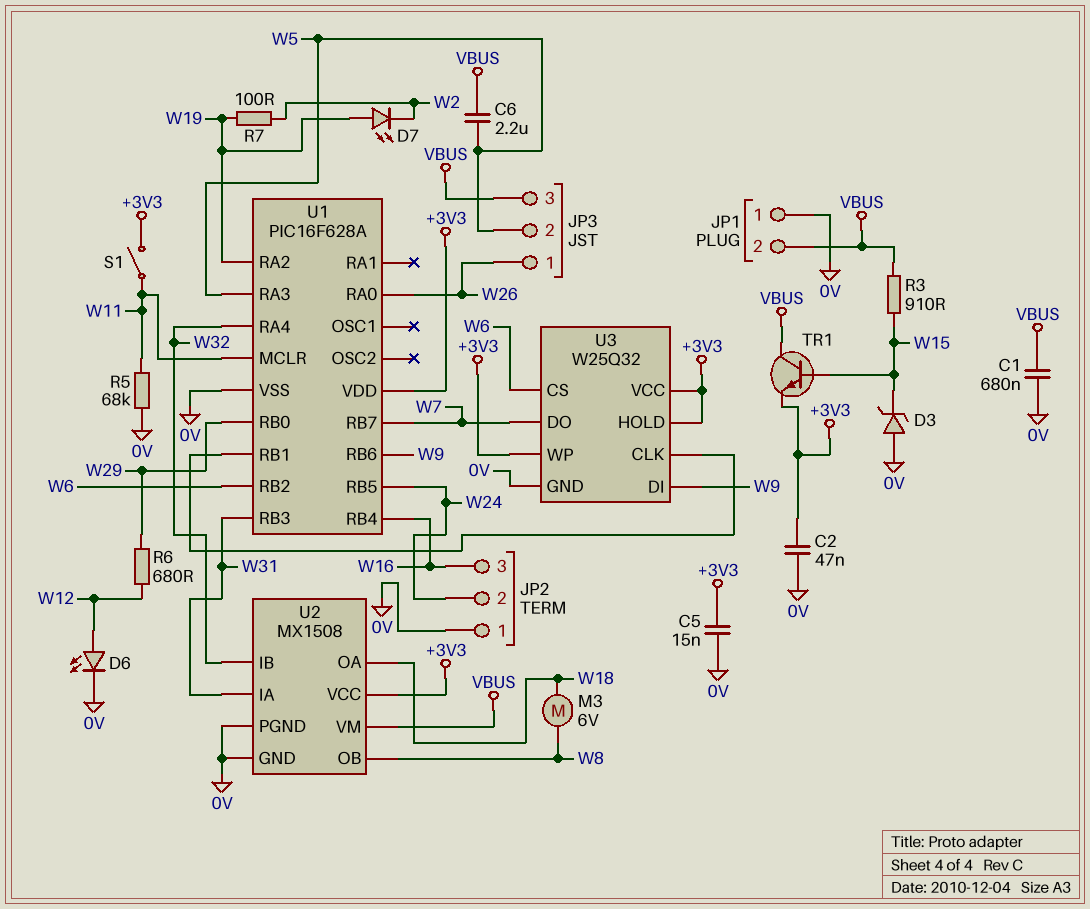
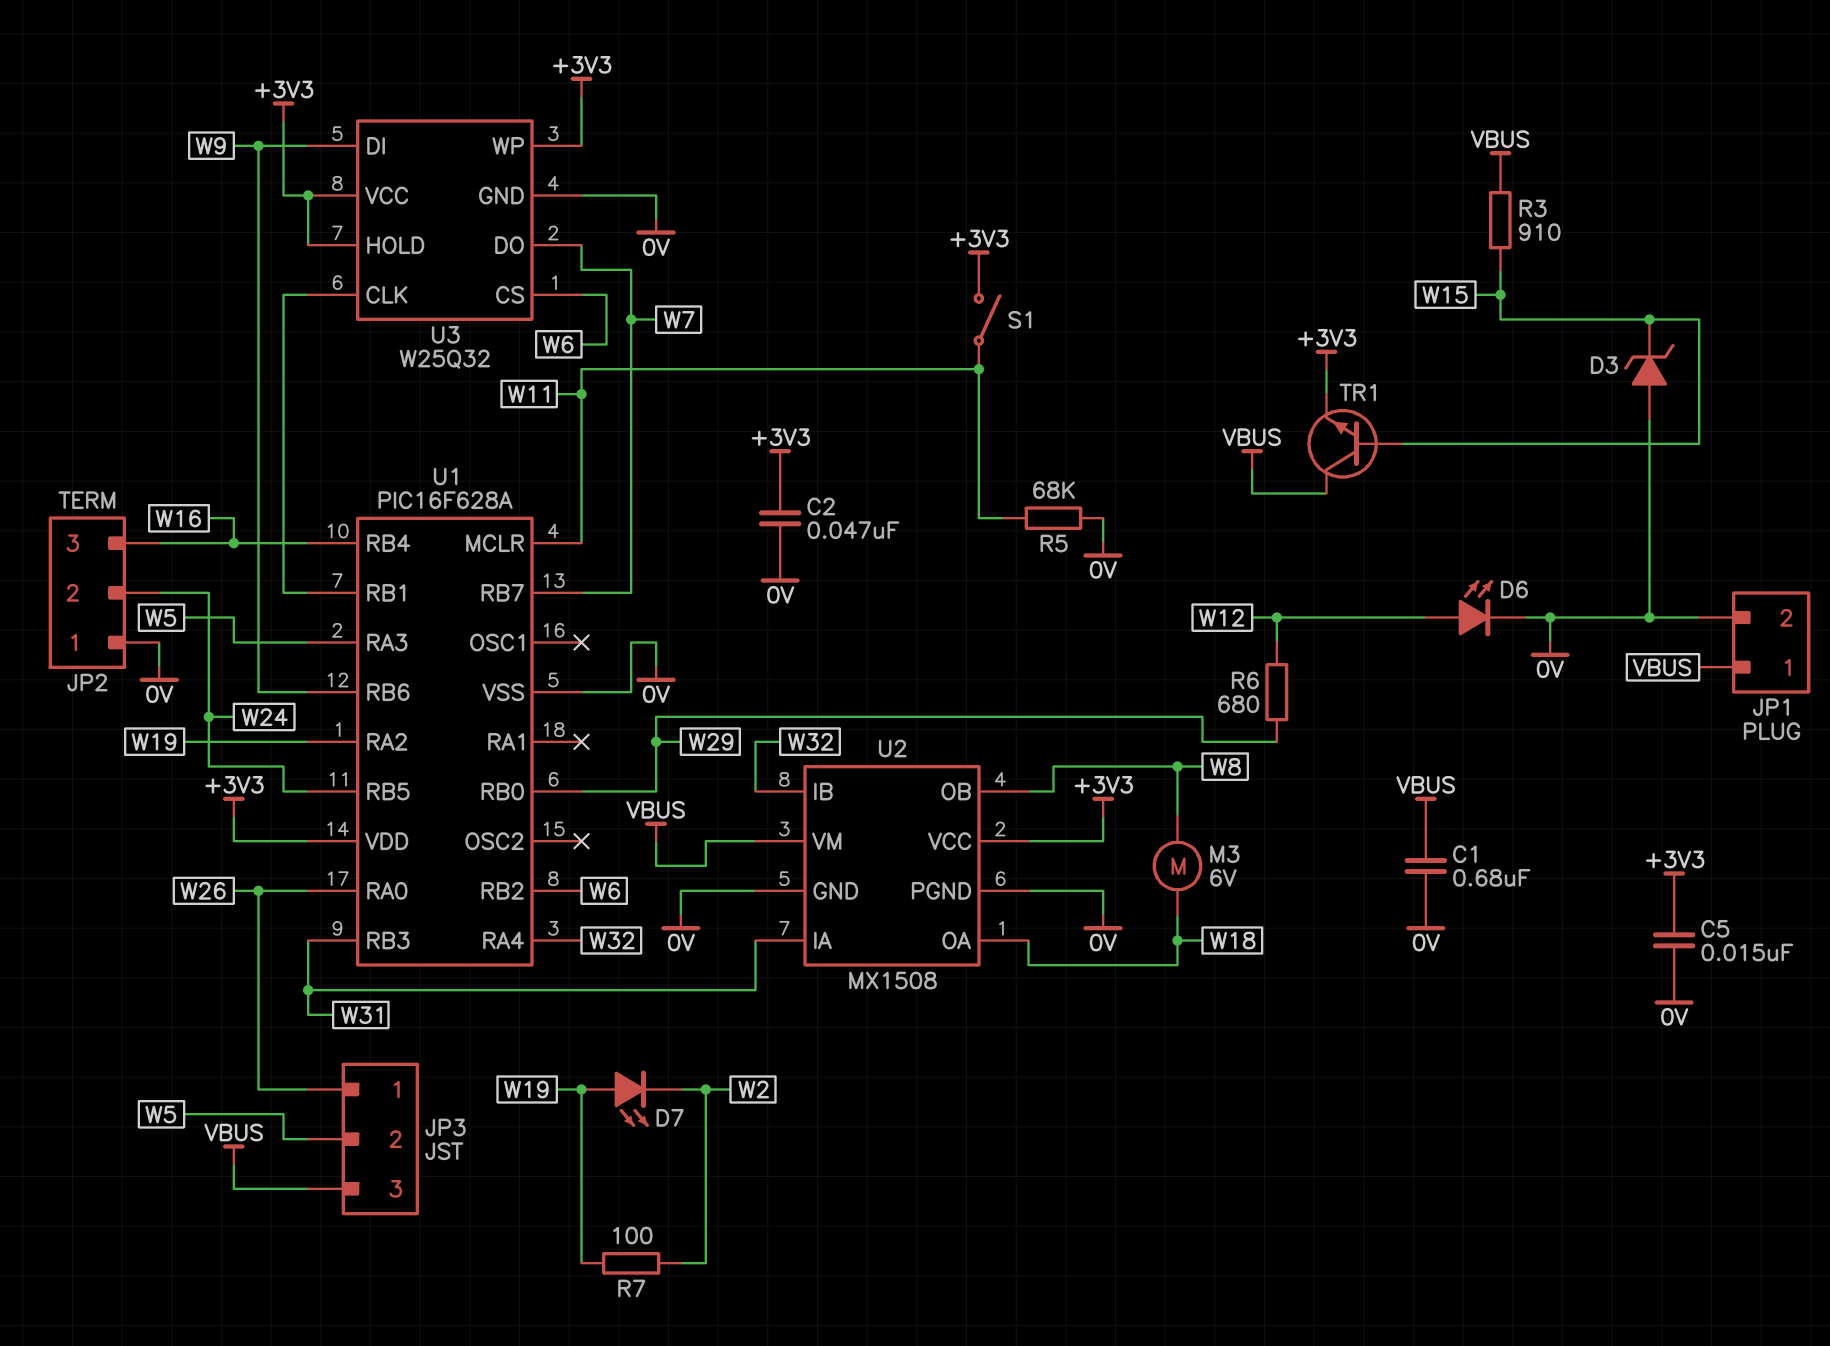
C6: 2.2uF (VBUS, W5) -> none
JP1 pin 1: 0V -> VBUS
JP1 pin 2: VBUS -> 0V

